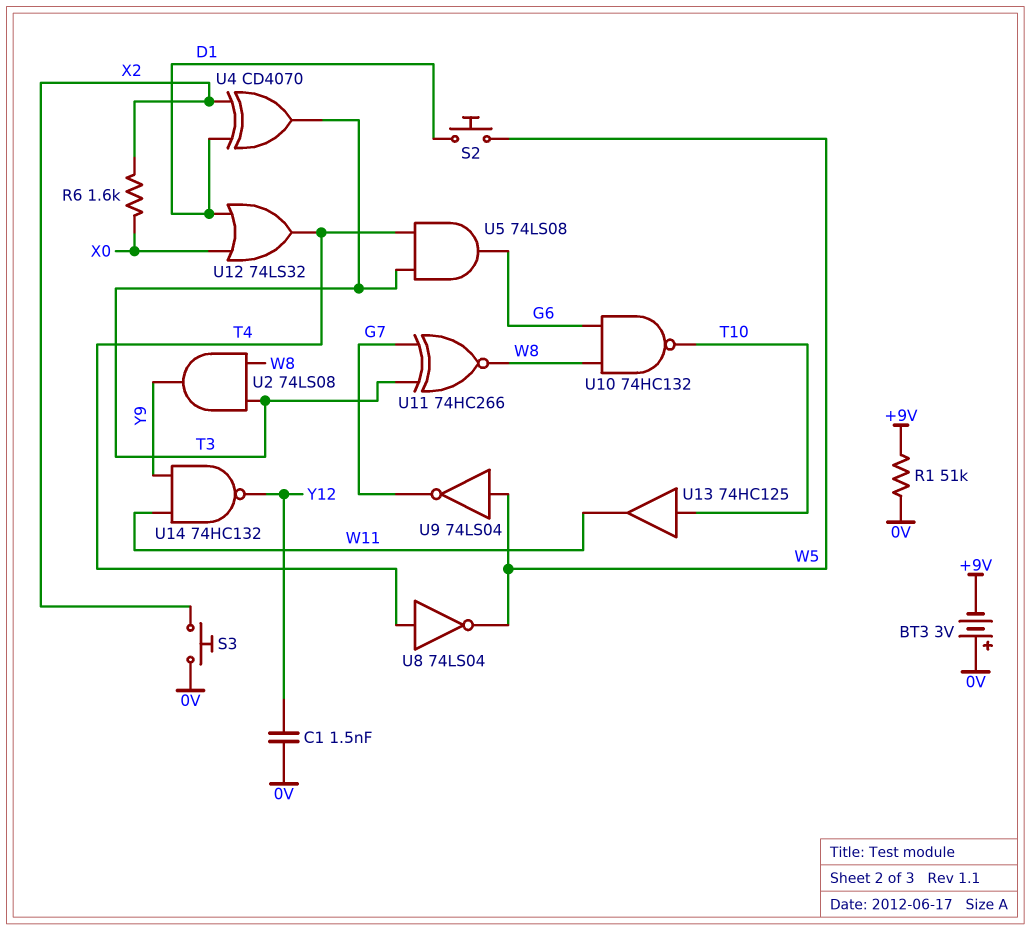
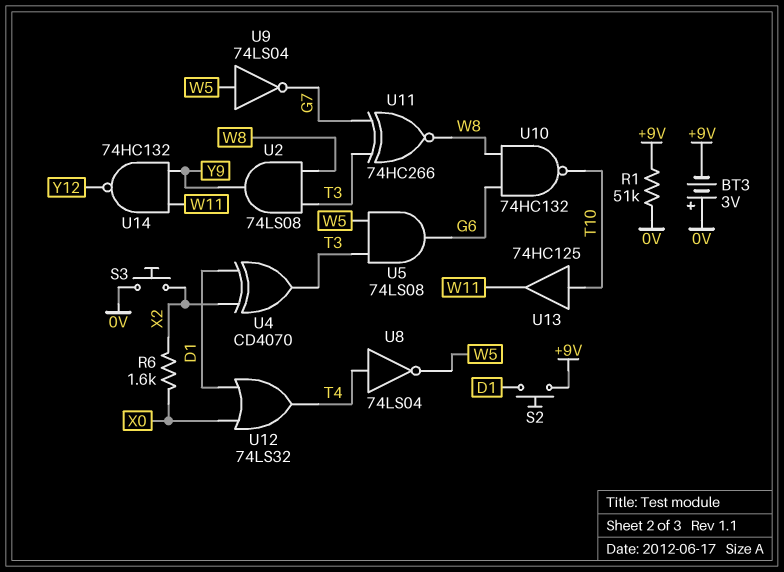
C1: 1.5nF (0V, Y12) -> none
S2: button (D1, W5) -> button (+9V, D1)
U5: AND 74LS08 (in T3, in T4, out G6) -> AND 74LS08 (in T3, in W5, out G6)

